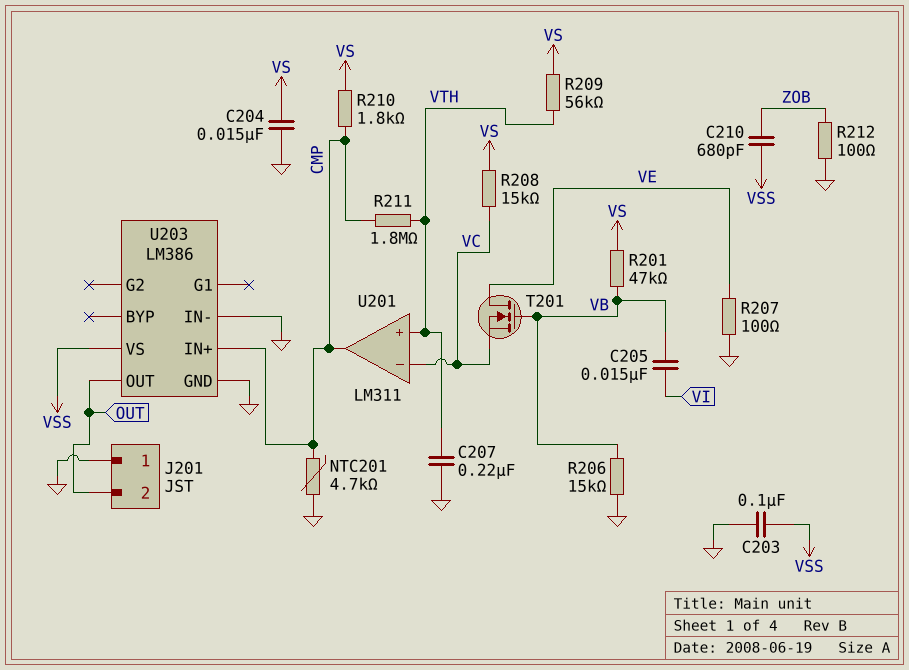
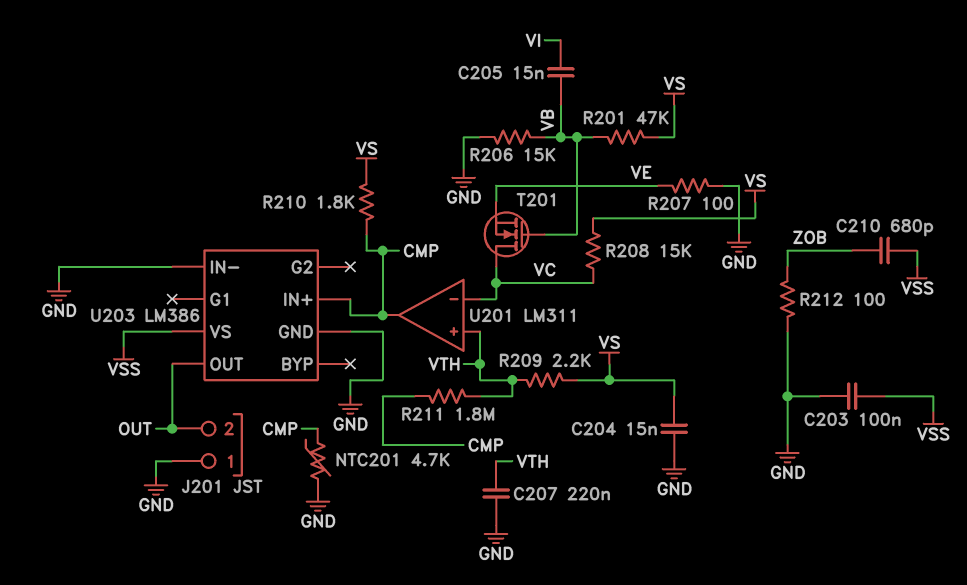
R209: 56k (VS, VTH) -> 2.2k (VS, VTH)
T201: NMOS (G VB, D VE, S VC) -> NMOS (G VB, D VC, S VE)

